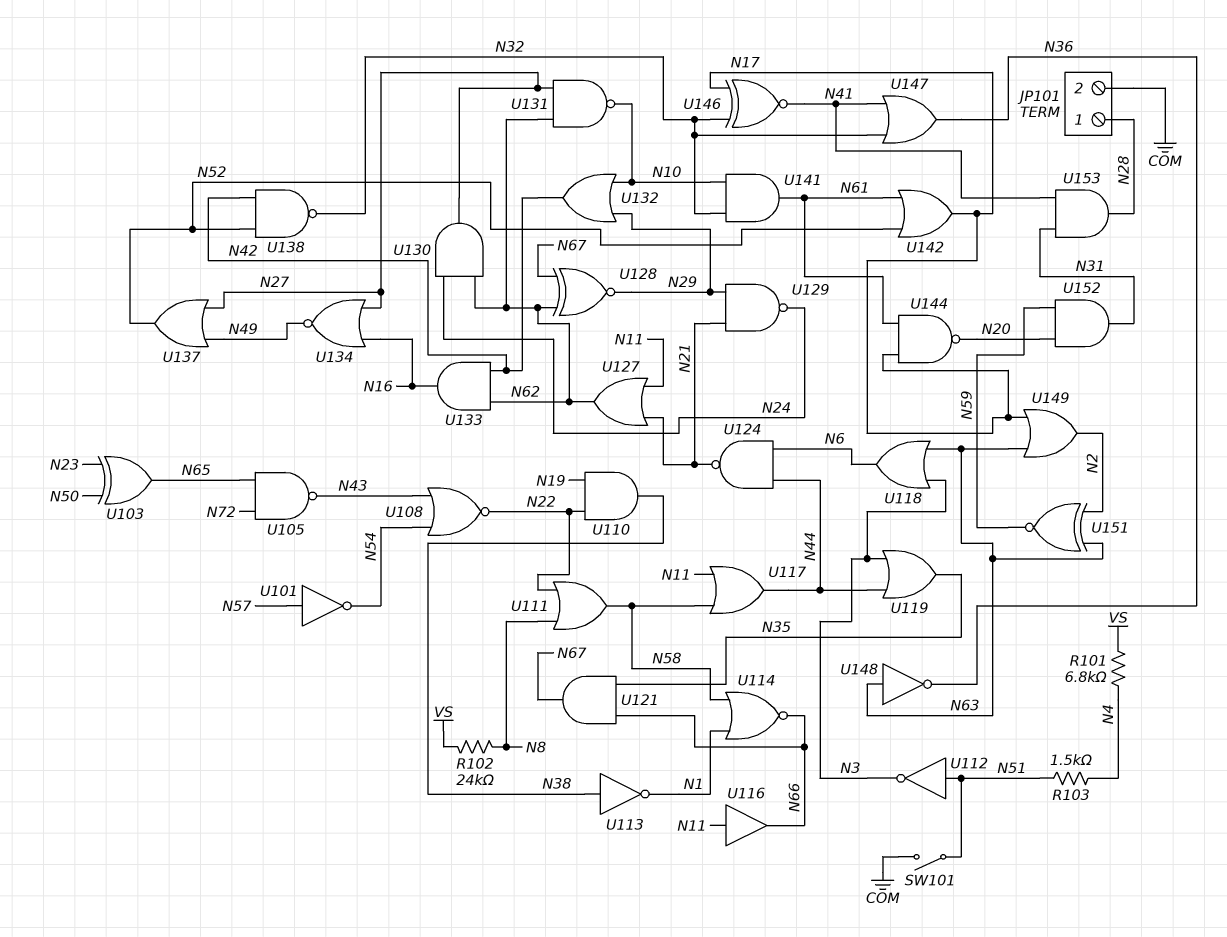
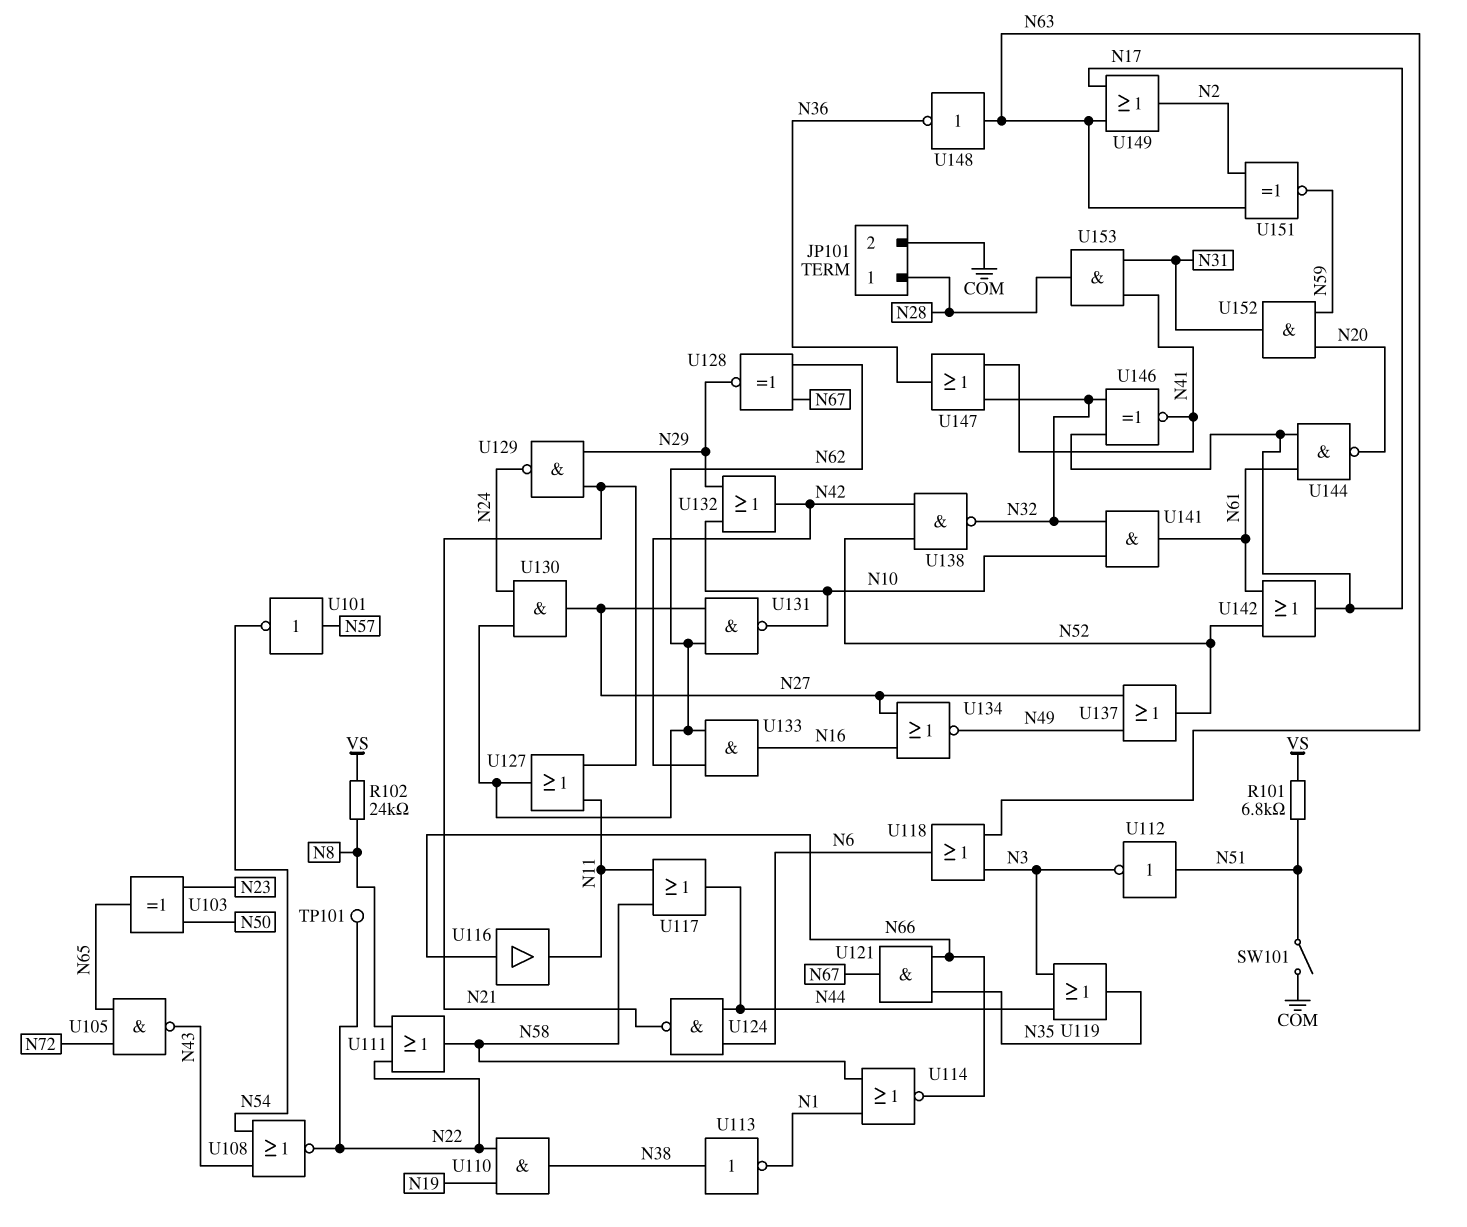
R101: 6.8k (N4, VS) -> 6.8k (N51, VS)
R103: 1.5k (N4, N51) -> none
TP101: none -> test point (N22)
U116: buffer (in N11, out N66) -> buffer (in N66, out N11)

